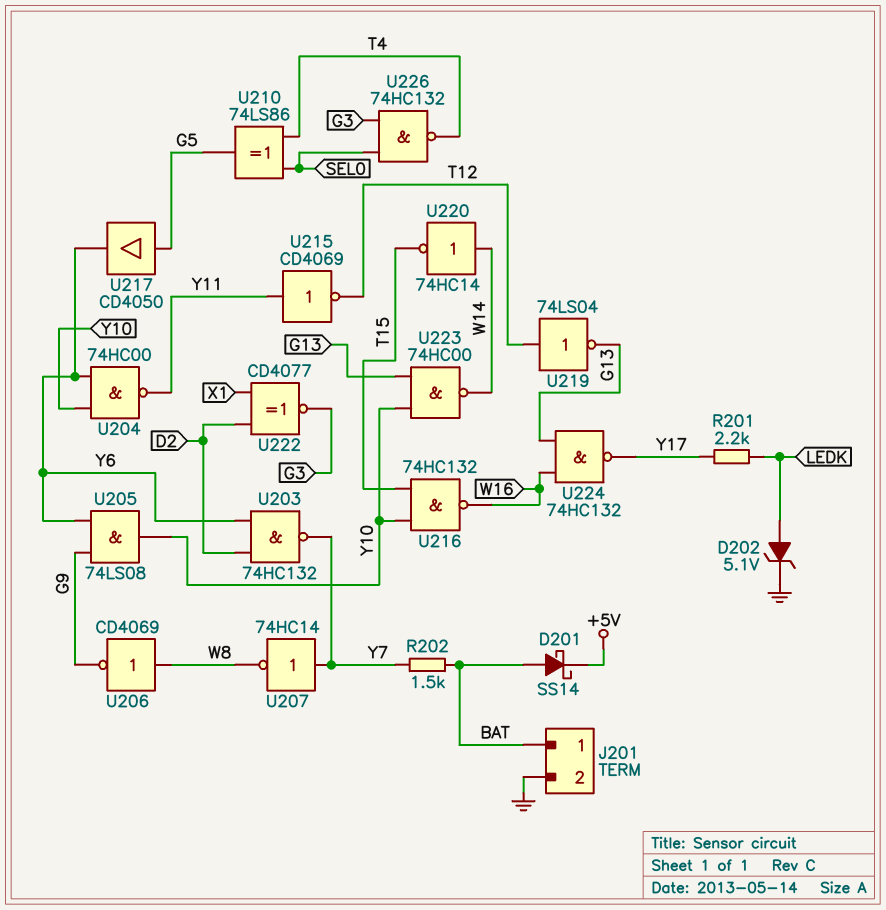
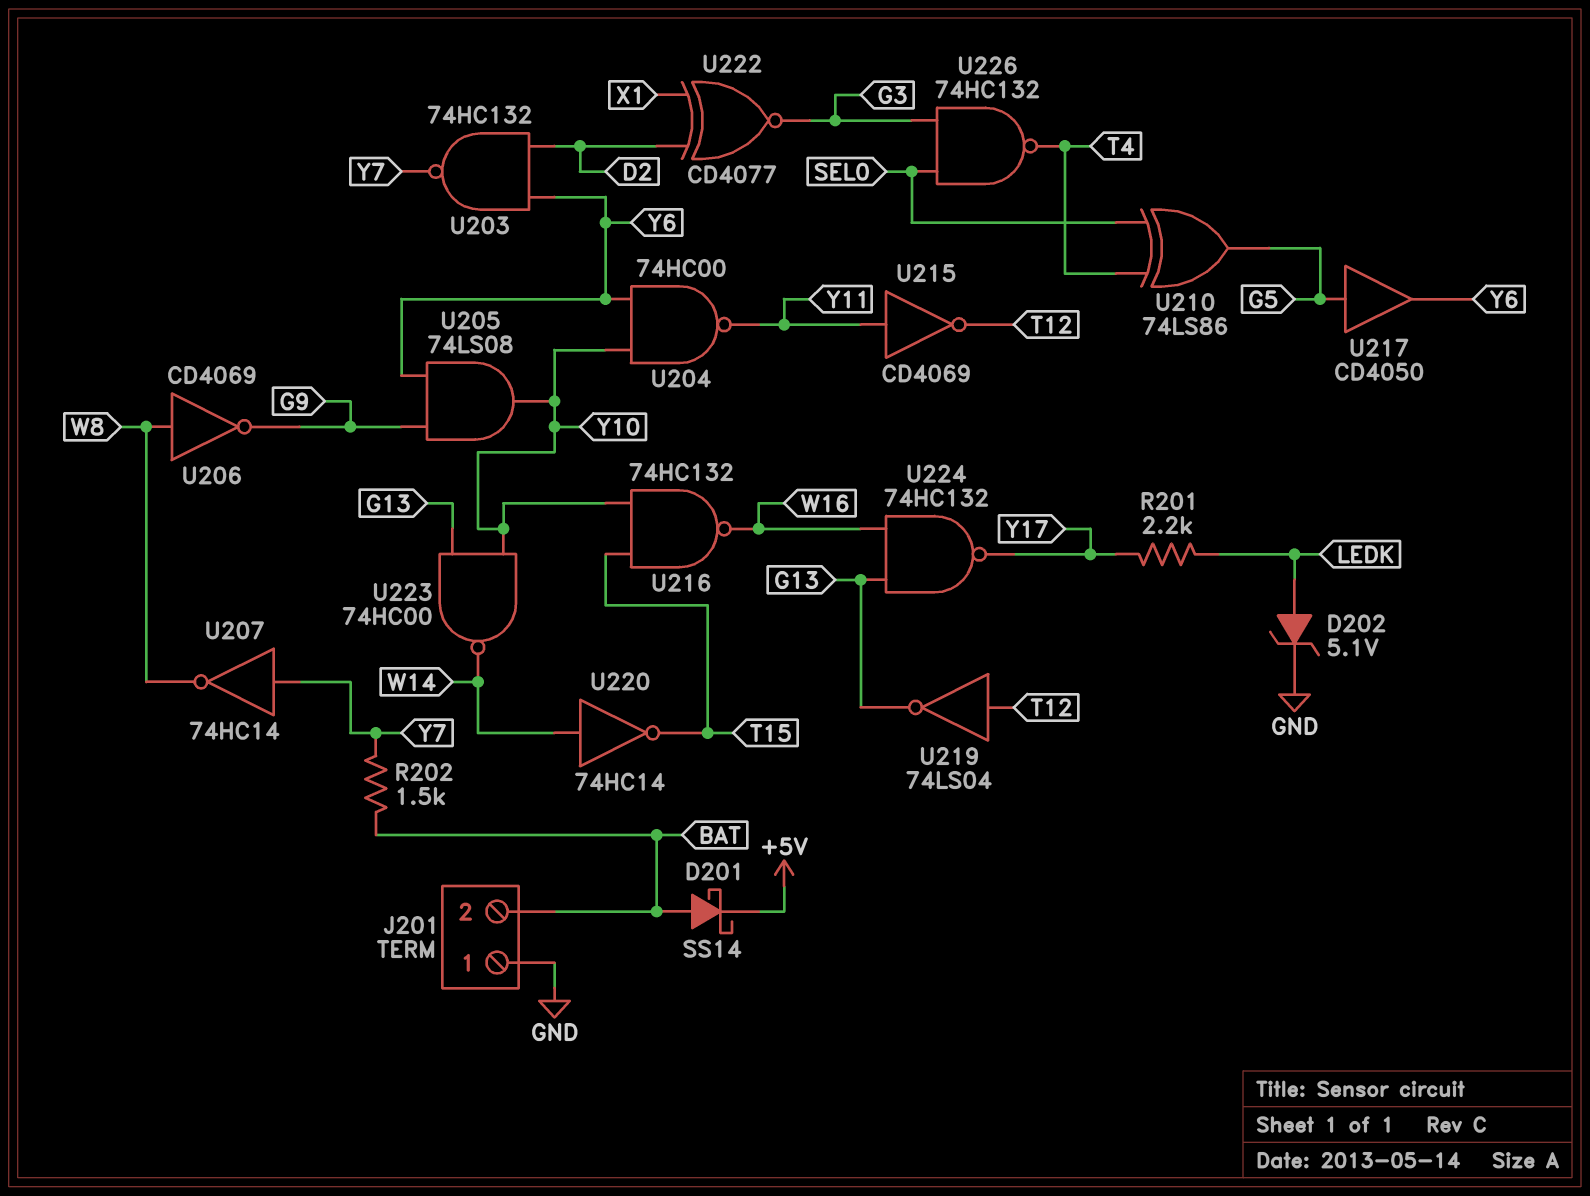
J201 pin 1: BAT -> GND
J201 pin 2: GND -> BAT

